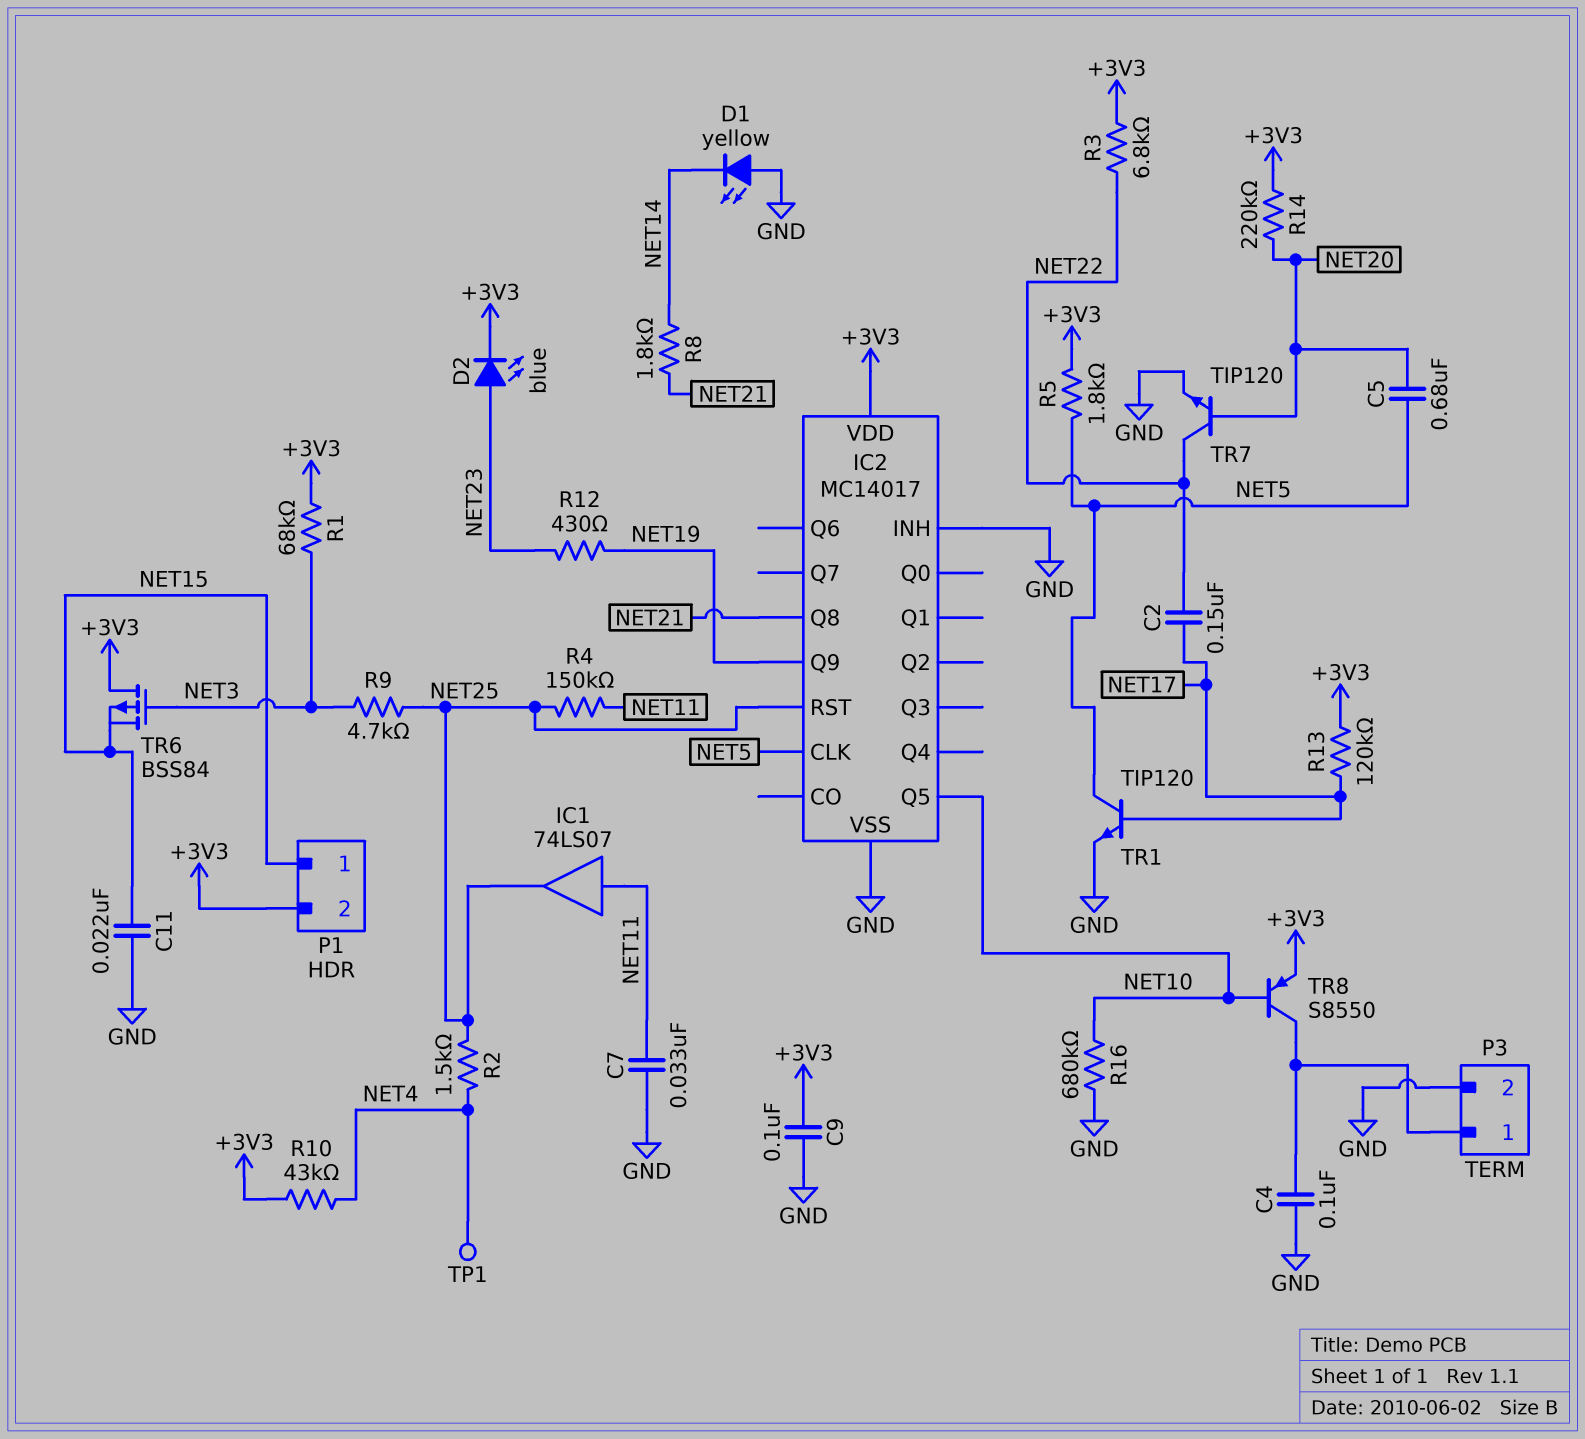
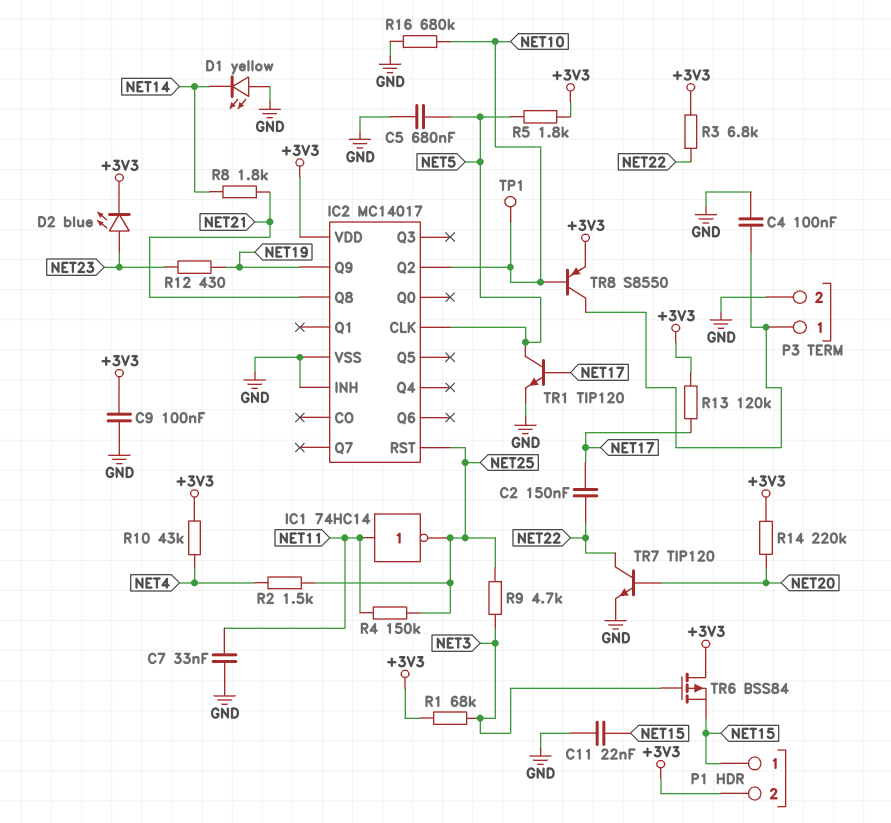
C5: 680nF (NET5, NET20) -> 680nF (GND, NET5)
IC1: buffer 74LS07 (in NET11, out NET25) -> NOT 74HC14 (in NET11, out NET25)
IC2 pin Q2: none -> NET10
IC2 pin Q5: NET10 -> none
TP1: test point (NET4) -> test point (NET10)

